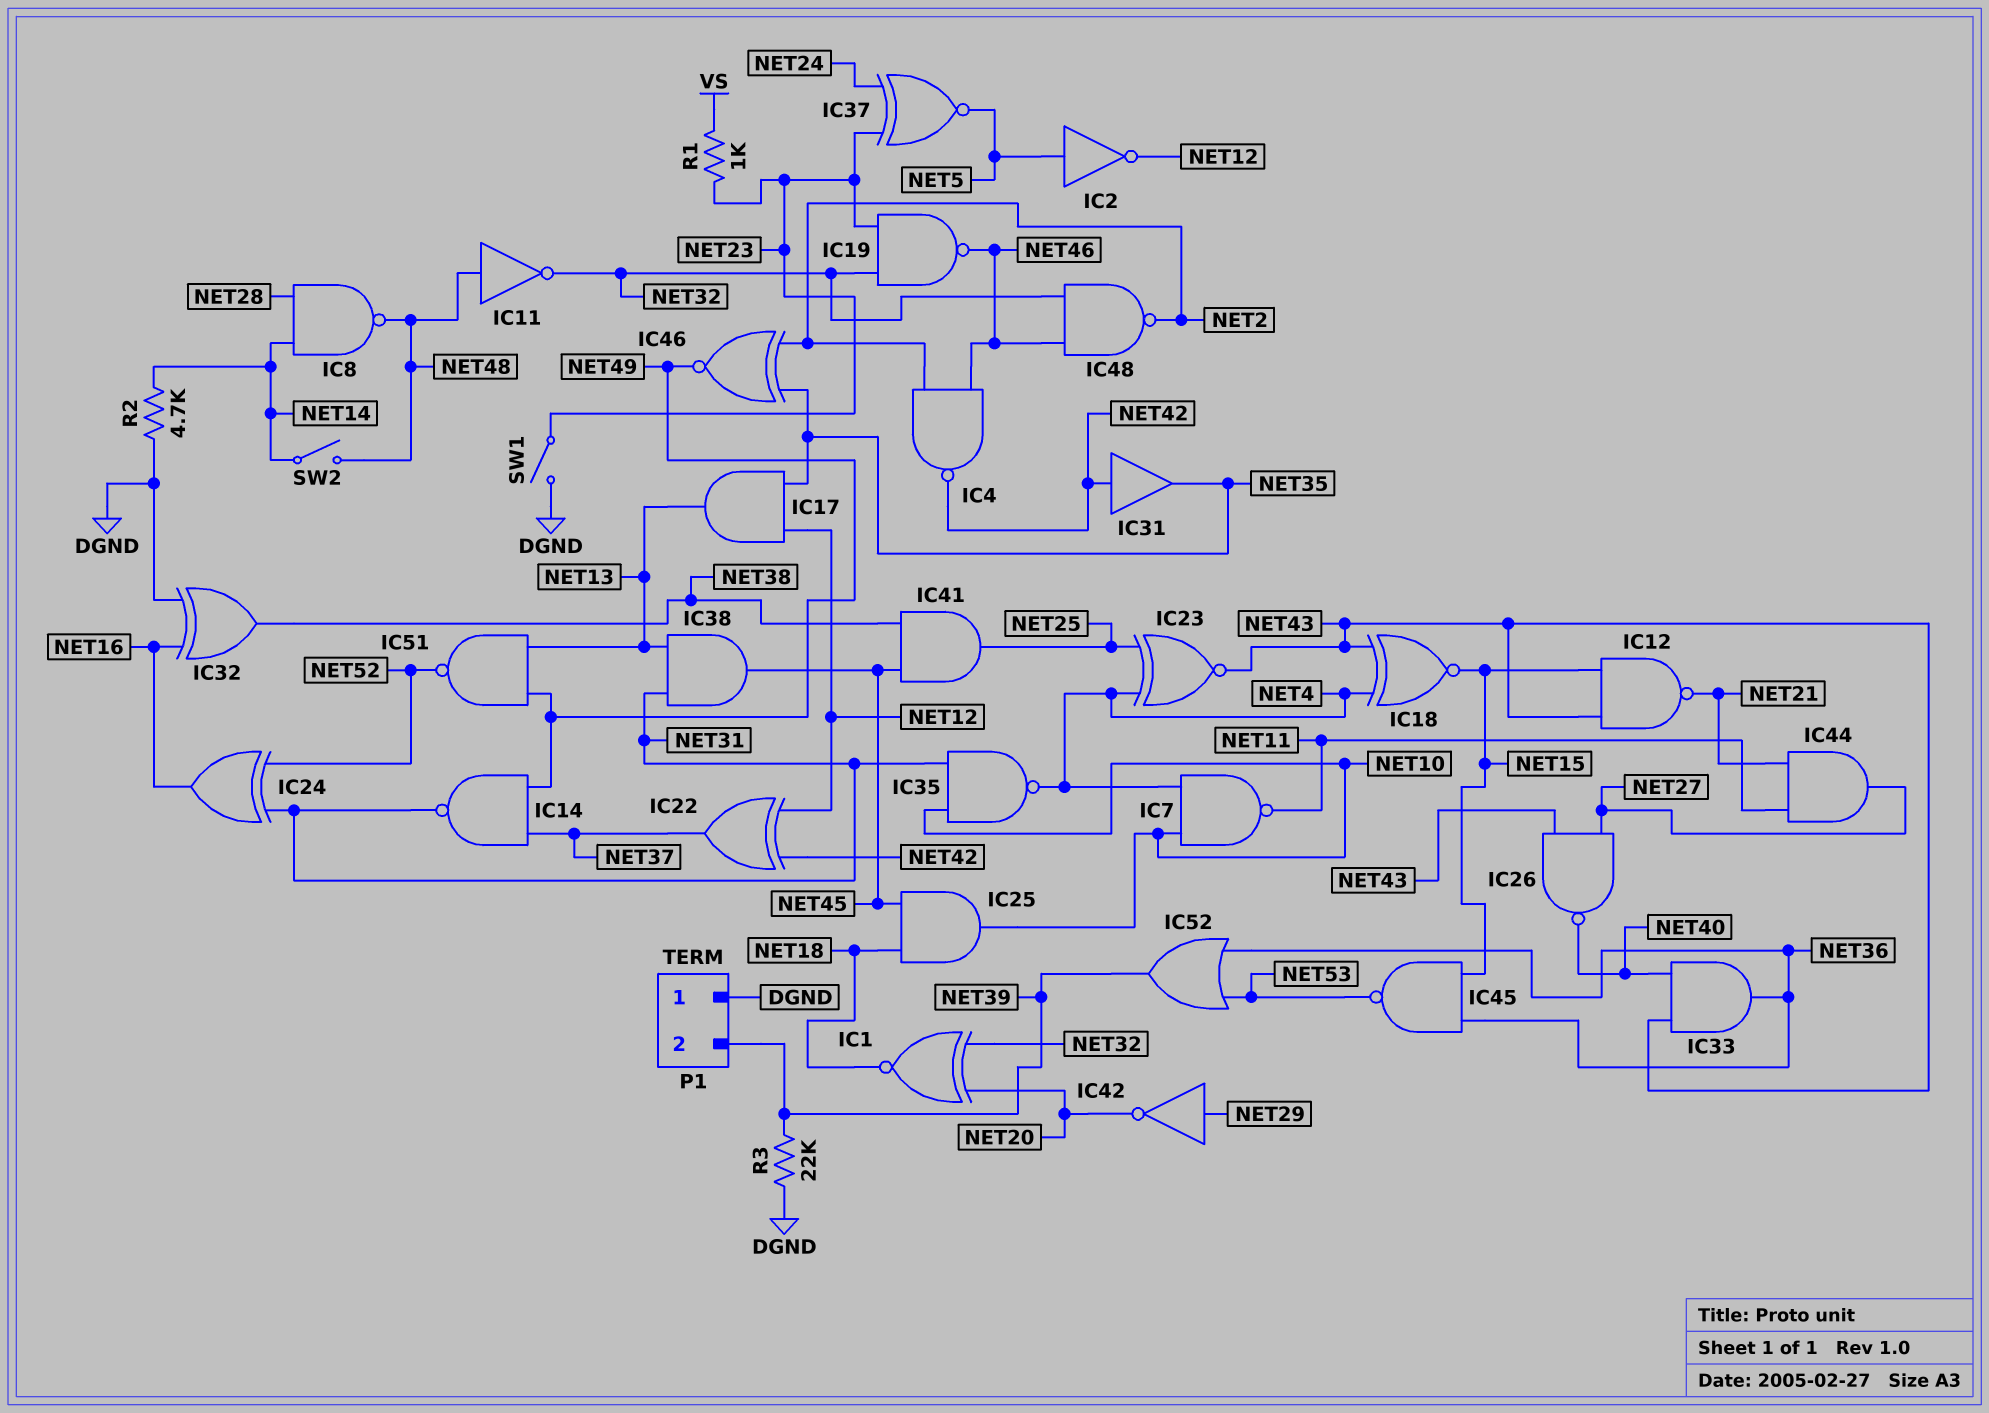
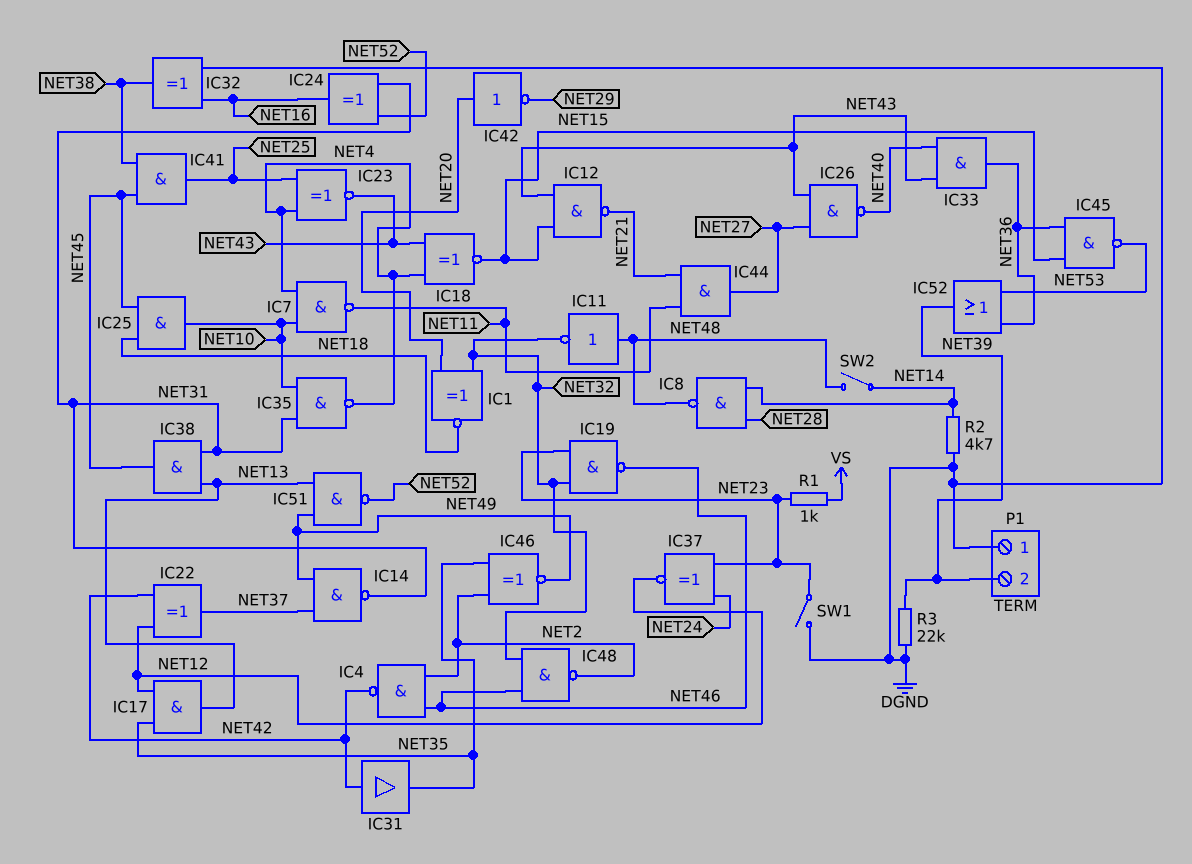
IC2: NOT (in NET5, out NET12) -> none
IC37: XNOR (in NET23, in NET24, out NET5) -> XNOR (in NET23, in NET24, out NET12)
IC42: NOT (in NET29, out NET20) -> NOT (in NET20, out NET29)

